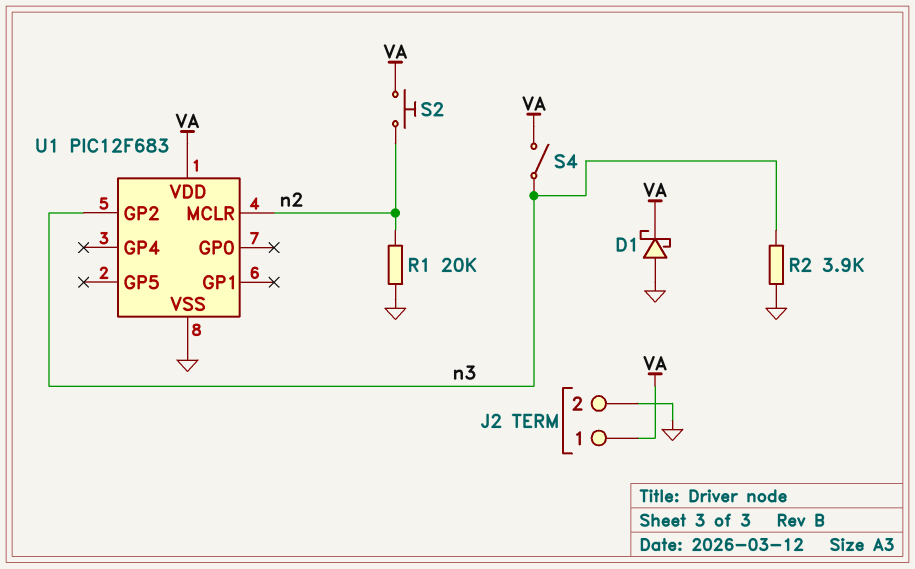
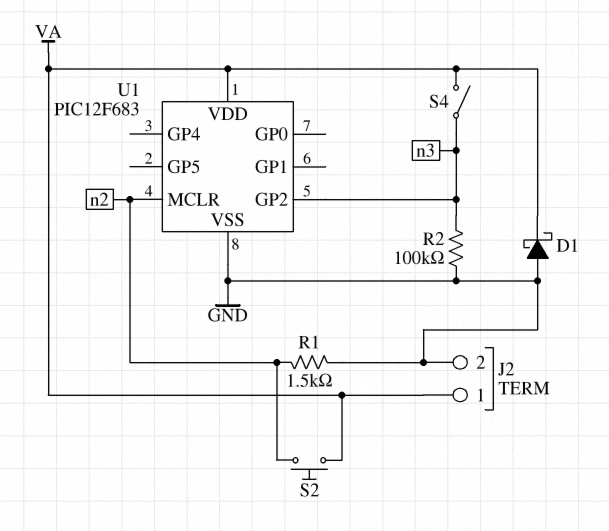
R1: 20k (GND, n2) -> 1.5k (GND, n2)
R2: 3.9k (GND, n3) -> 100k (GND, n3)

